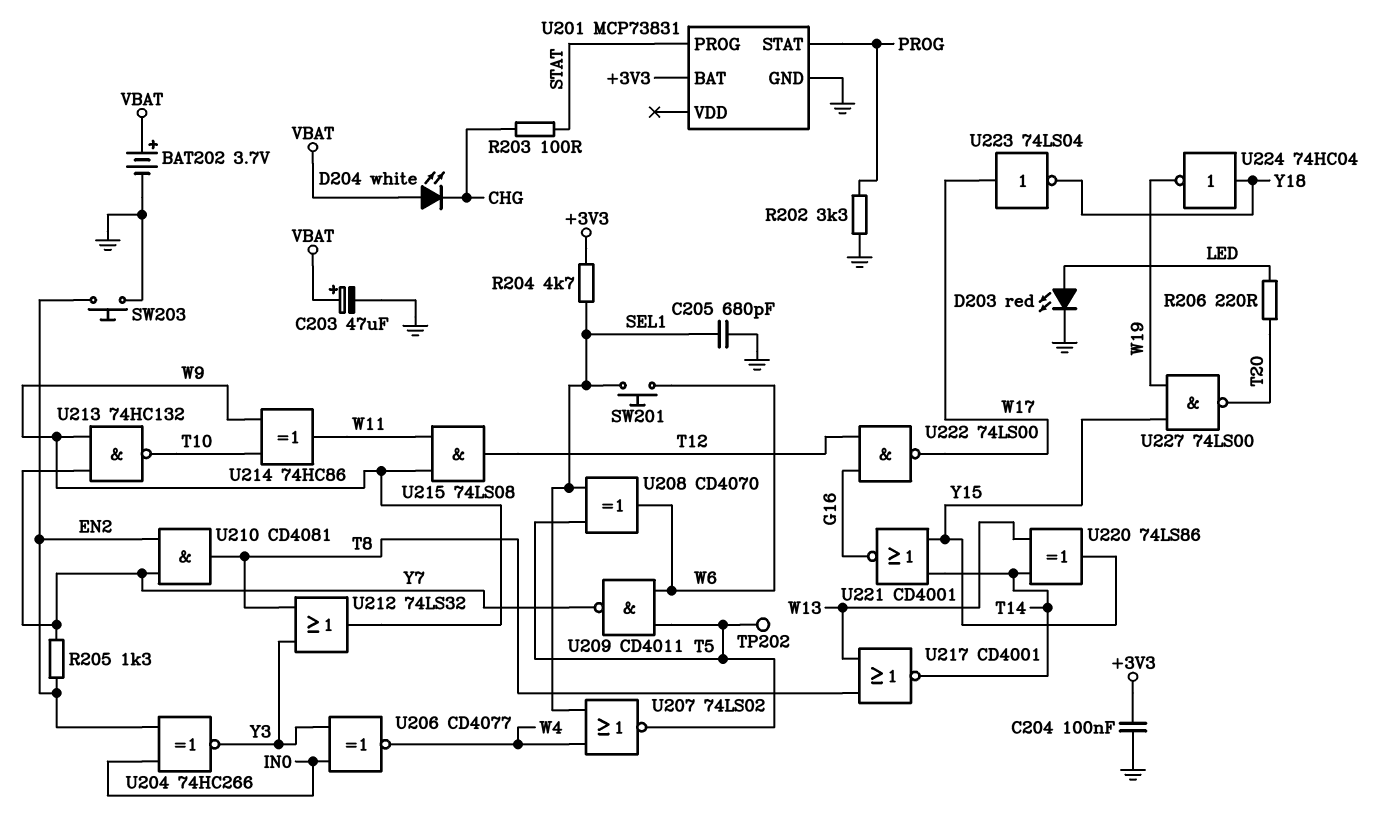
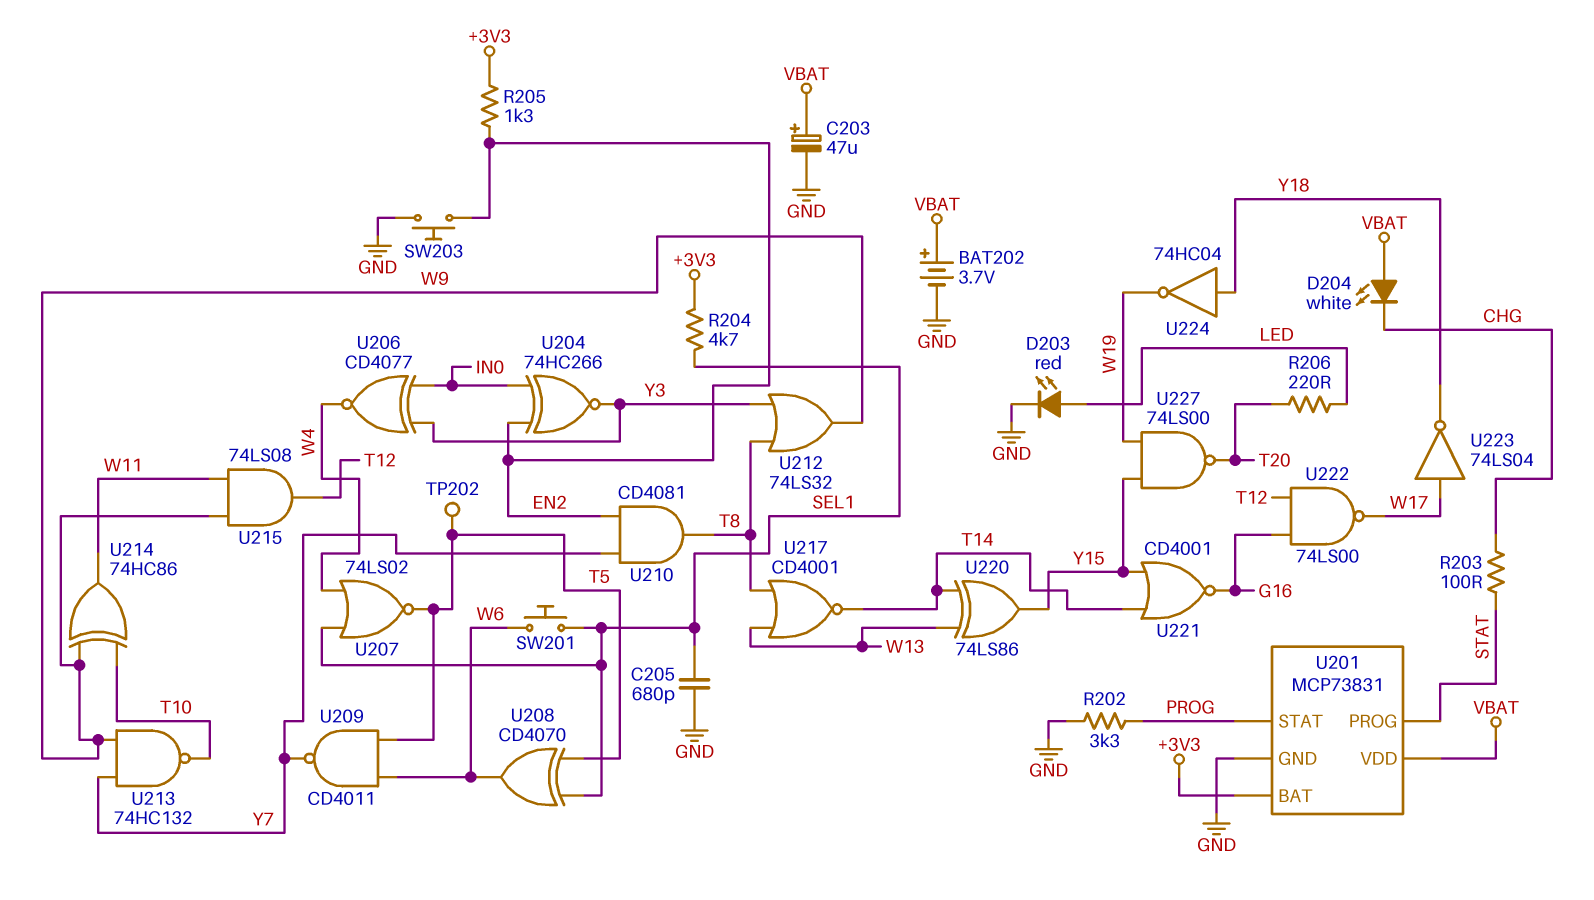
C204: 100nF (+3V3, GND) -> none
R205: 1.3k (EN2, Y7) -> 1.3k (+3V3, EN2)
U201 pin VDD: none -> VBAT

